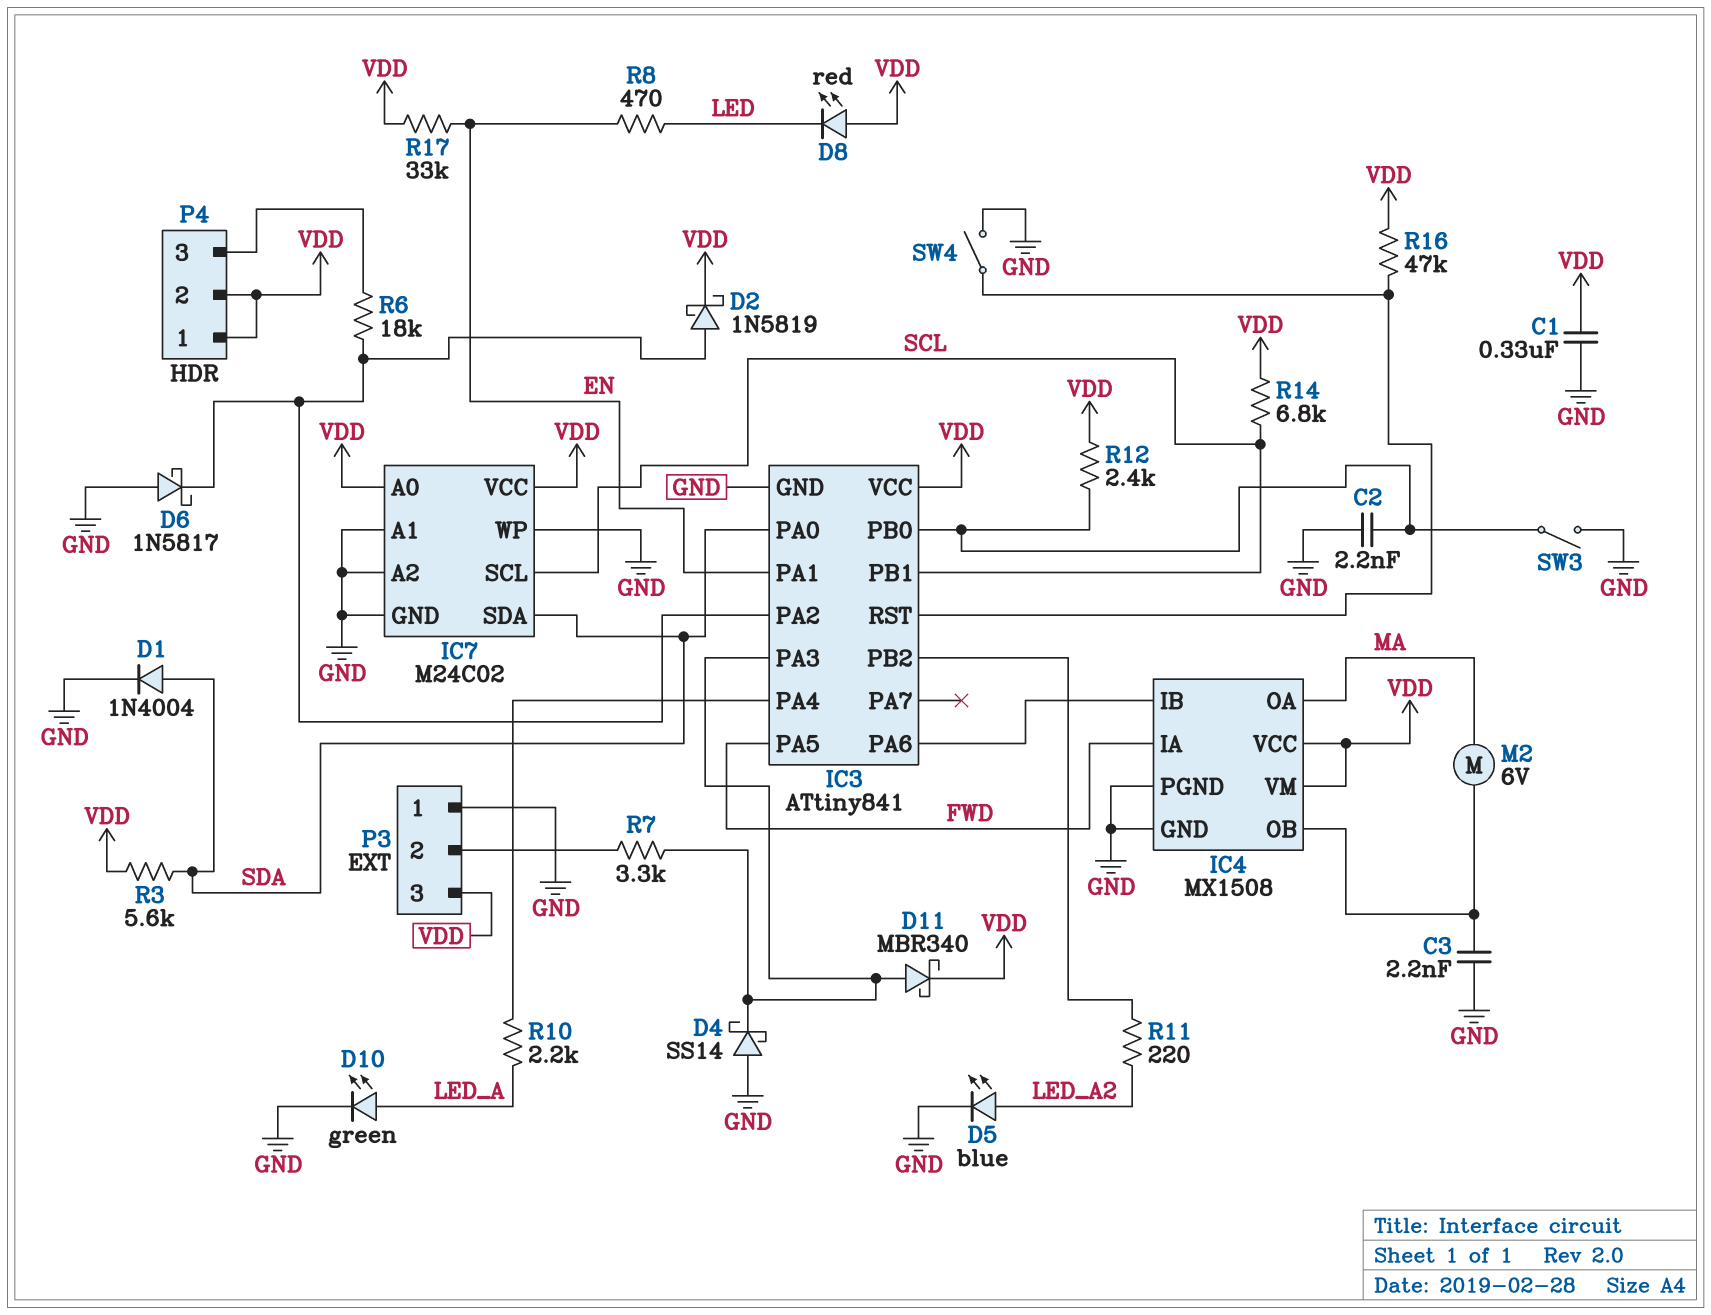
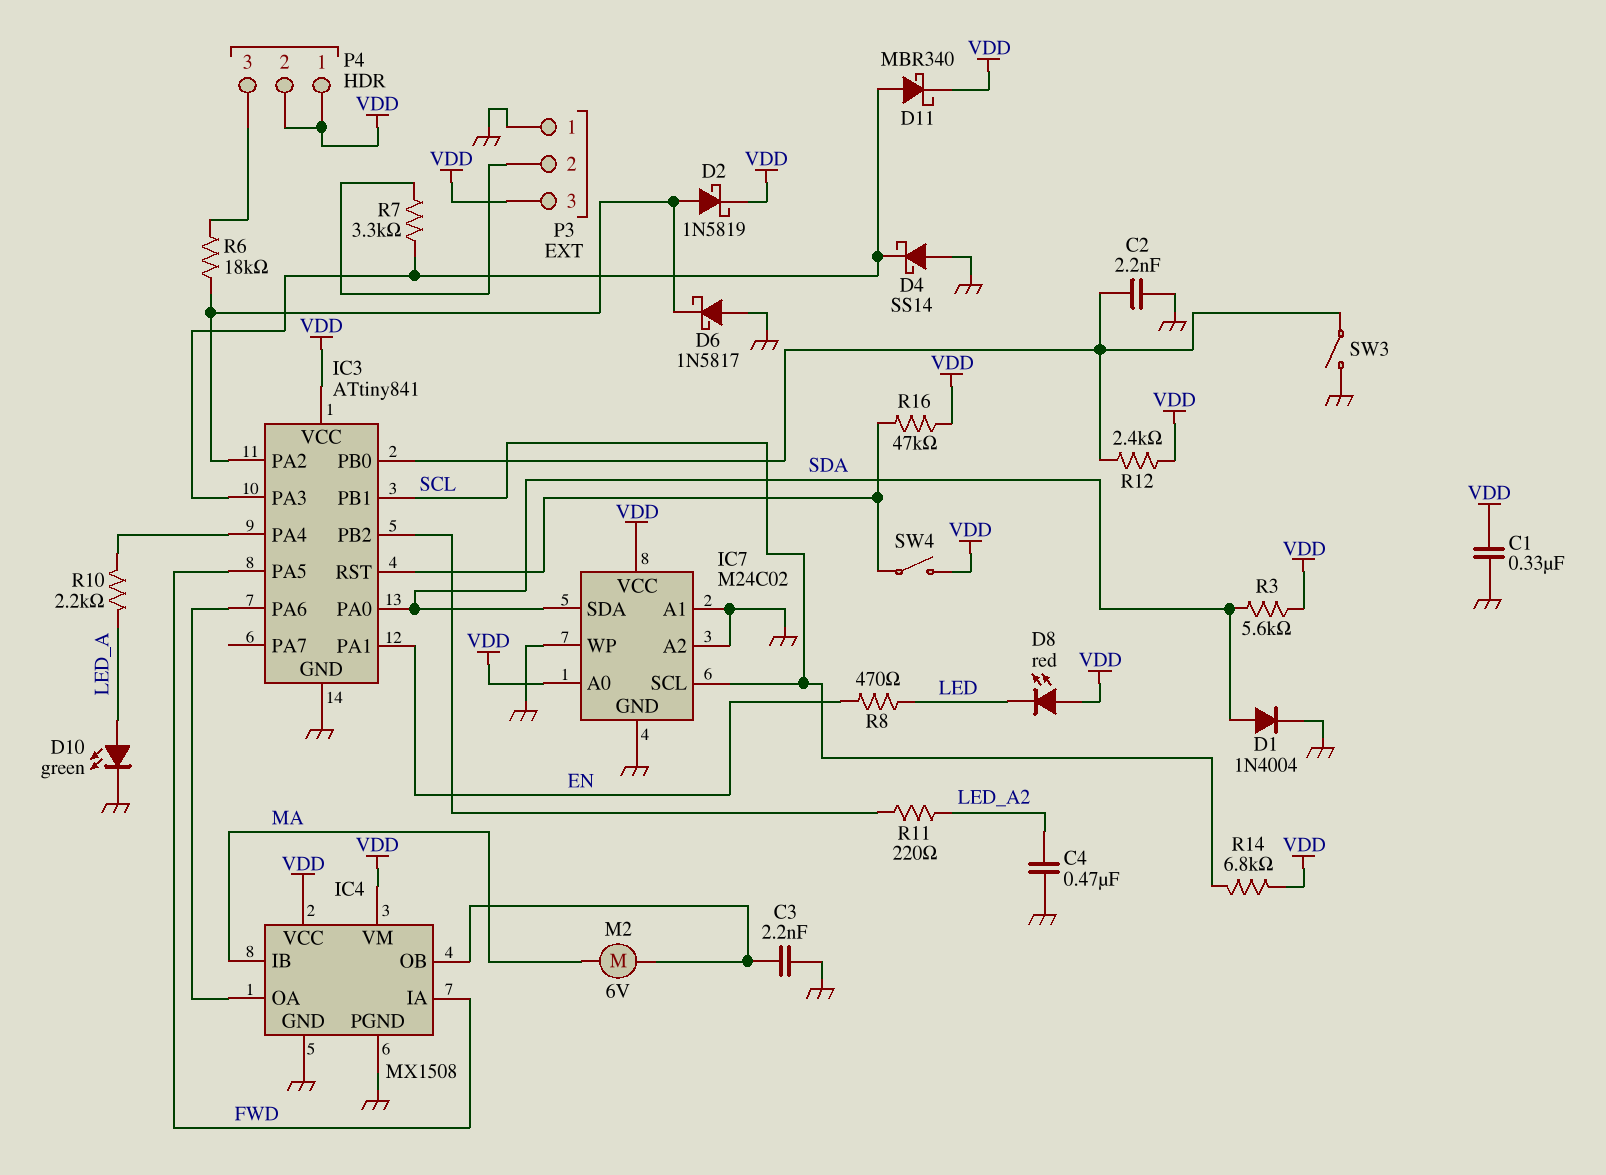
C4: none -> 470nF (GND, LED_A2)
D5: LED blue (A LED_A2, K GND) -> none
IC4 pin IB: IC3/PA6 -> MA
IC4 pin OA: MA -> IC3/PA6
R17: 33k (EN, VDD) -> none
SW4: switch (GND, IC3/RST) -> switch (IC3/RST, VDD)

